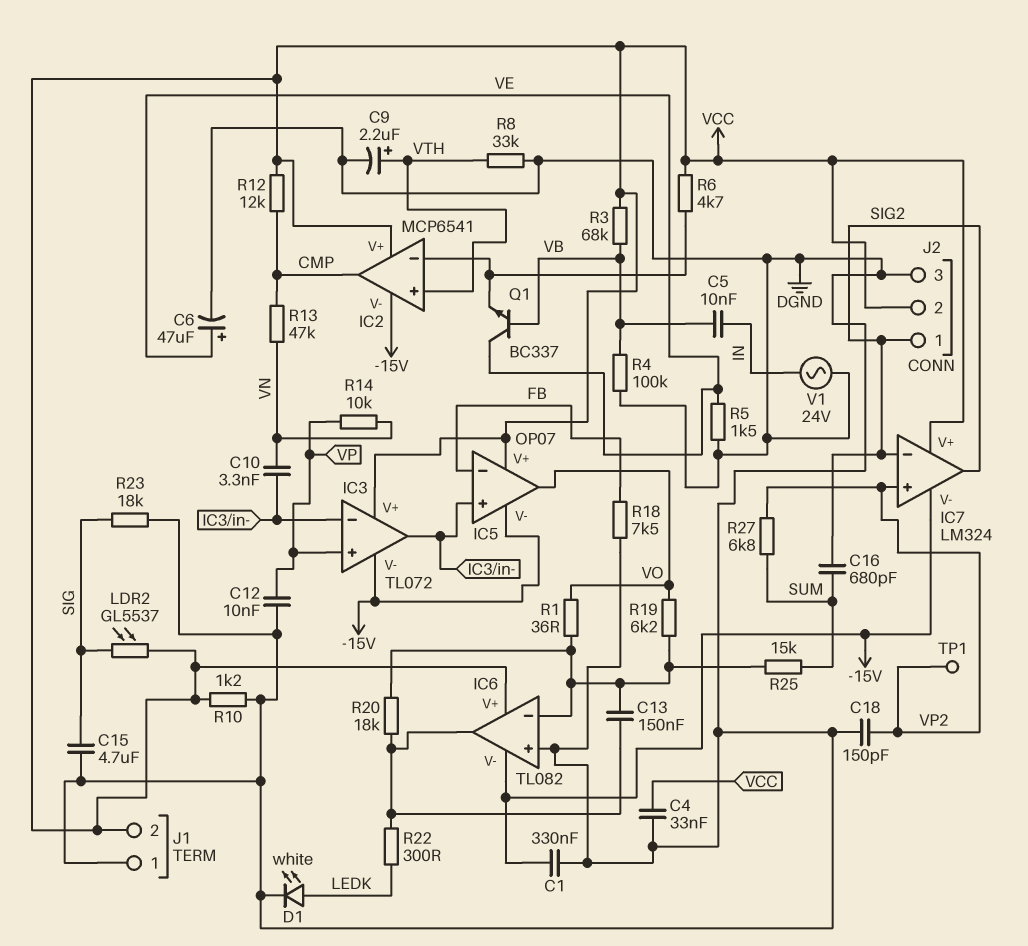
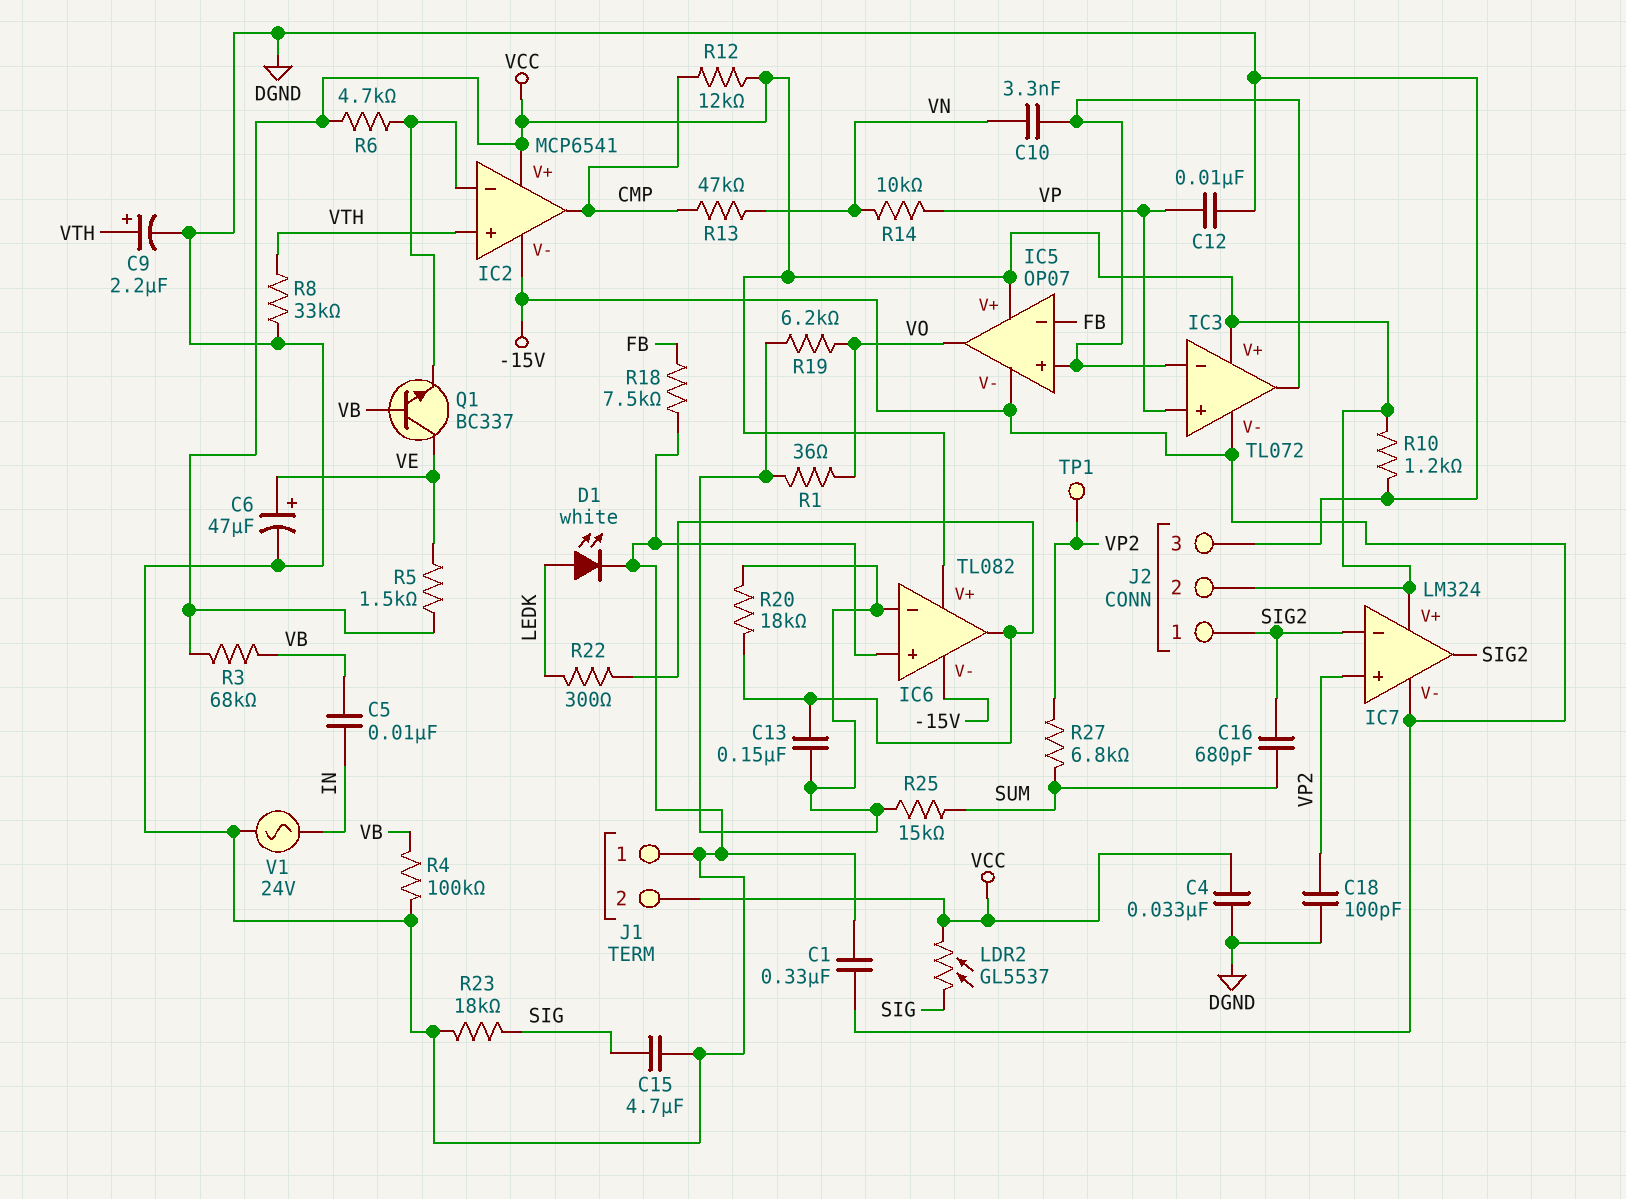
C18: 150pF (DGND, VP2) -> 100pF (DGND, VP2)
R5: 1.5k (DGND, VE) -> 1.5k (VCC, VE)

